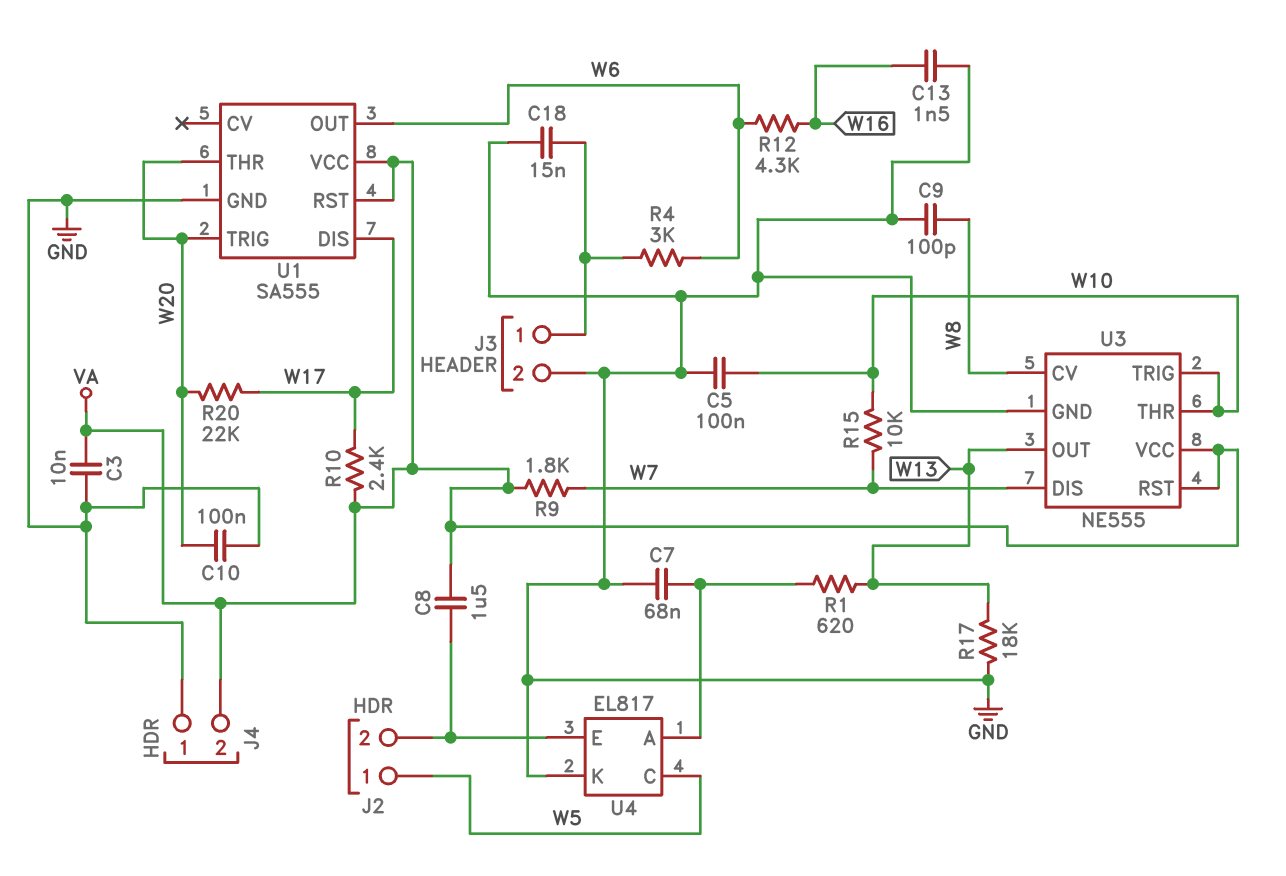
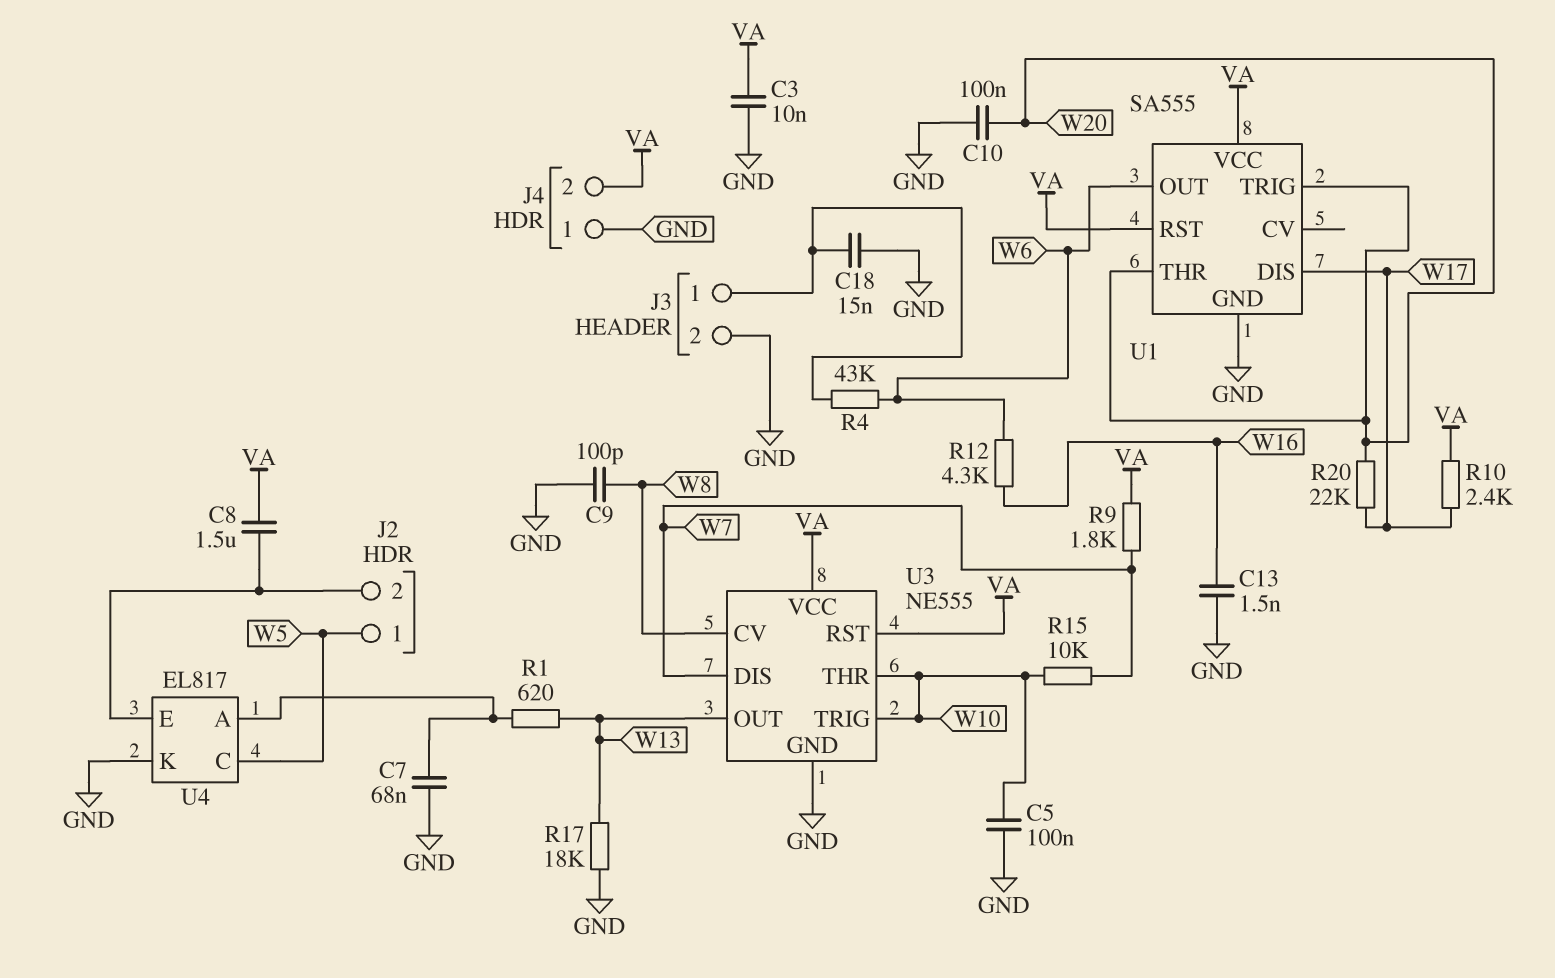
R4: 3k (J3/1, W6) -> 43k (J3/1, W6)

